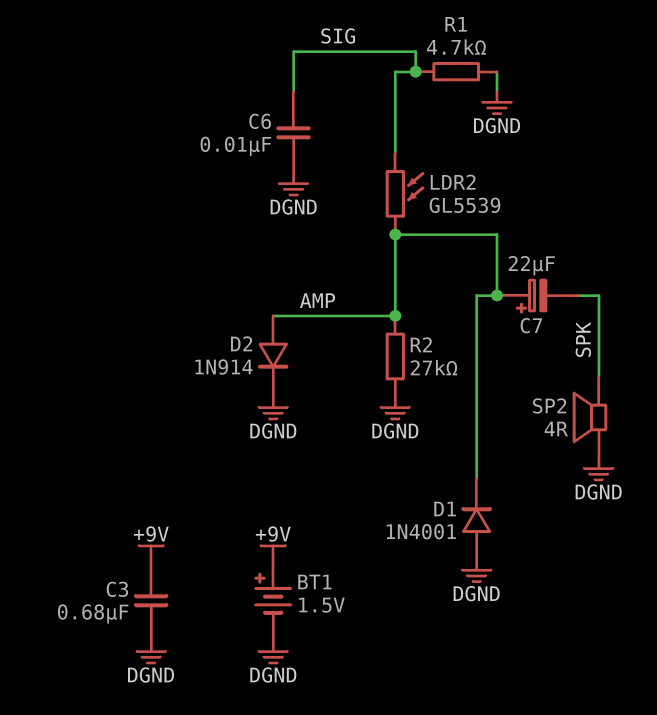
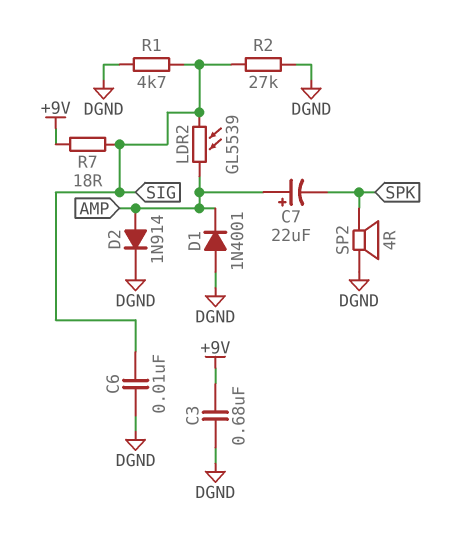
BT1: 1.5V (plus +9V, minus DGND) -> none
R2: 27k (AMP, DGND) -> 27k (DGND, SIG)
R7: none -> 18 (+9V, SIG)

